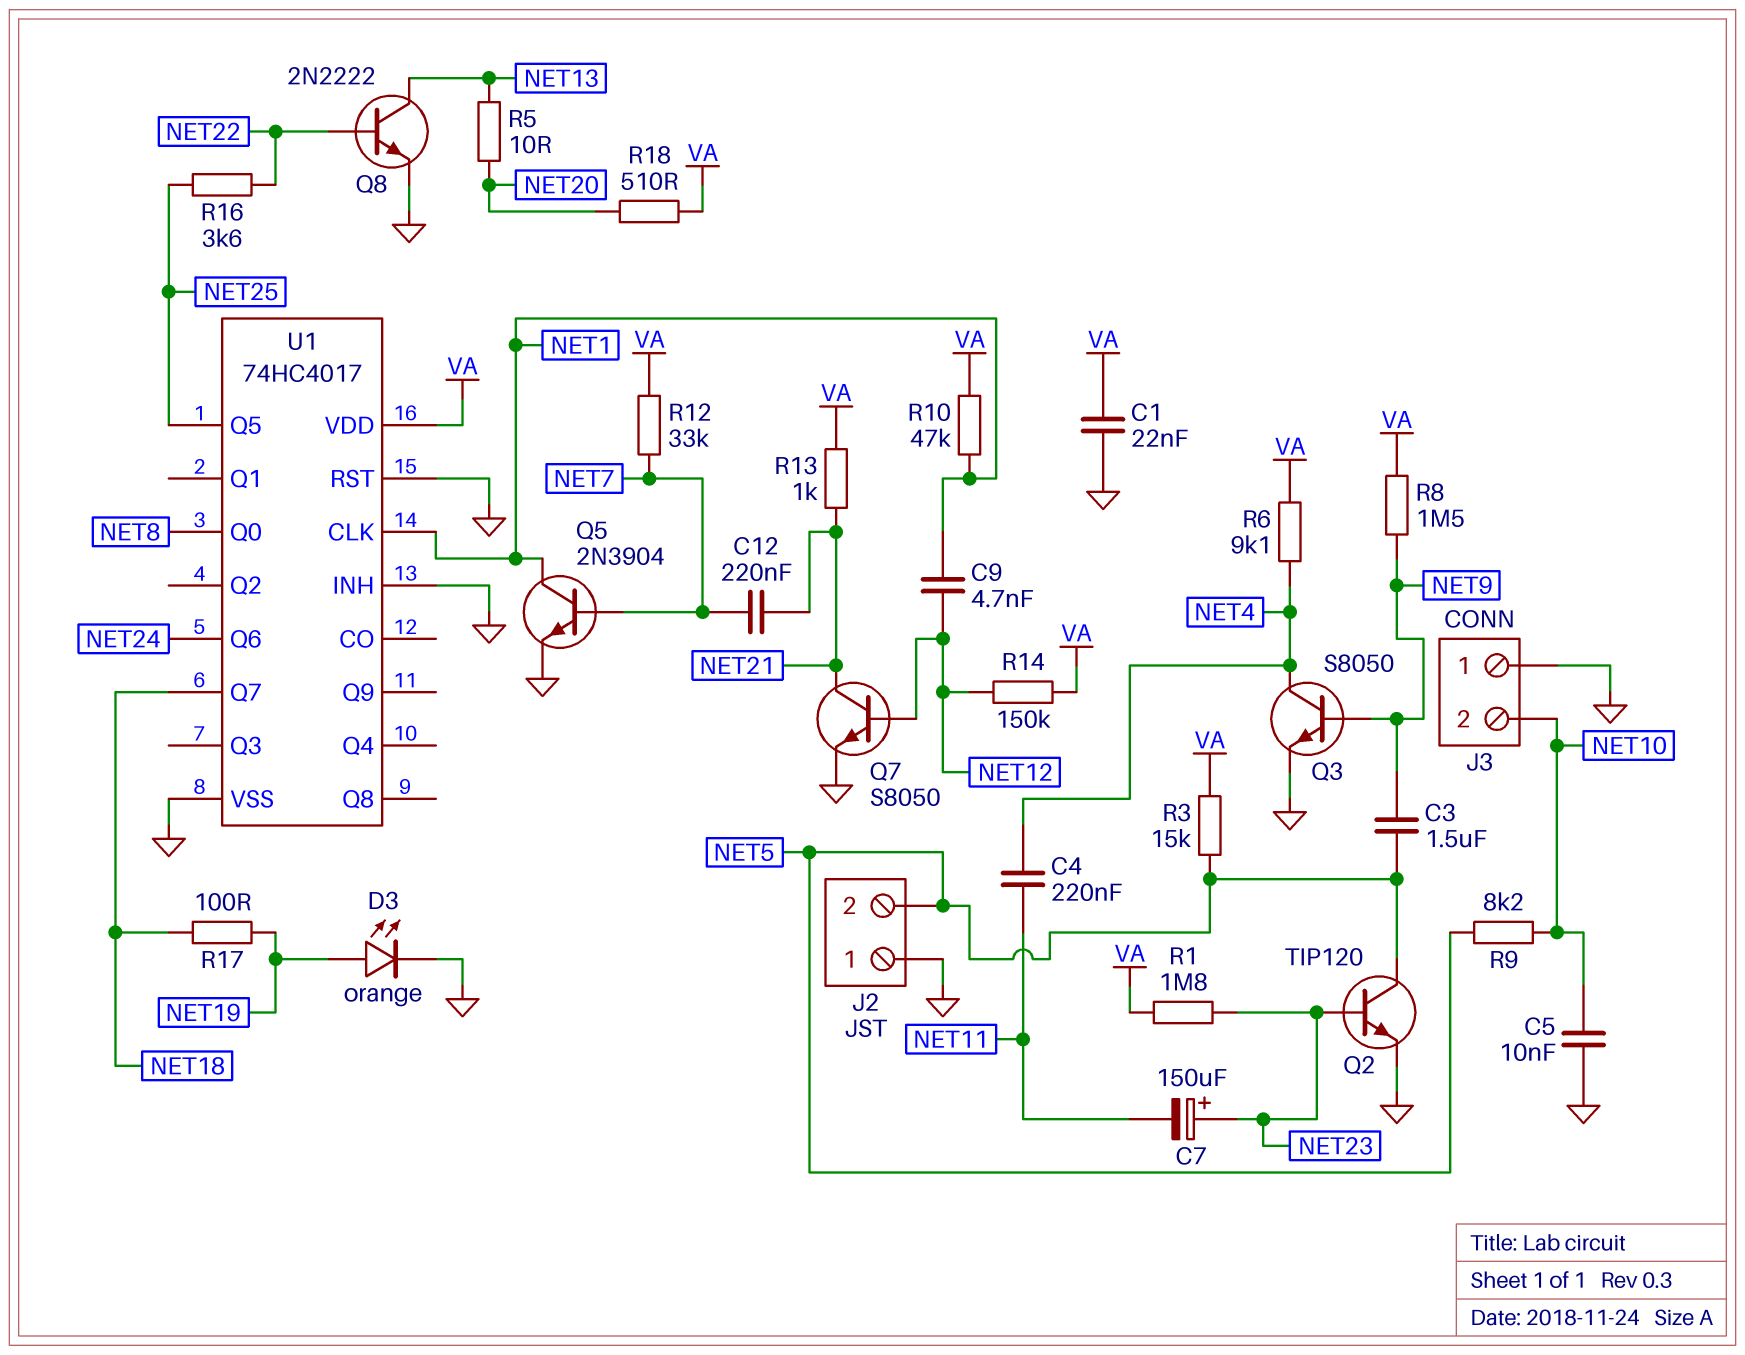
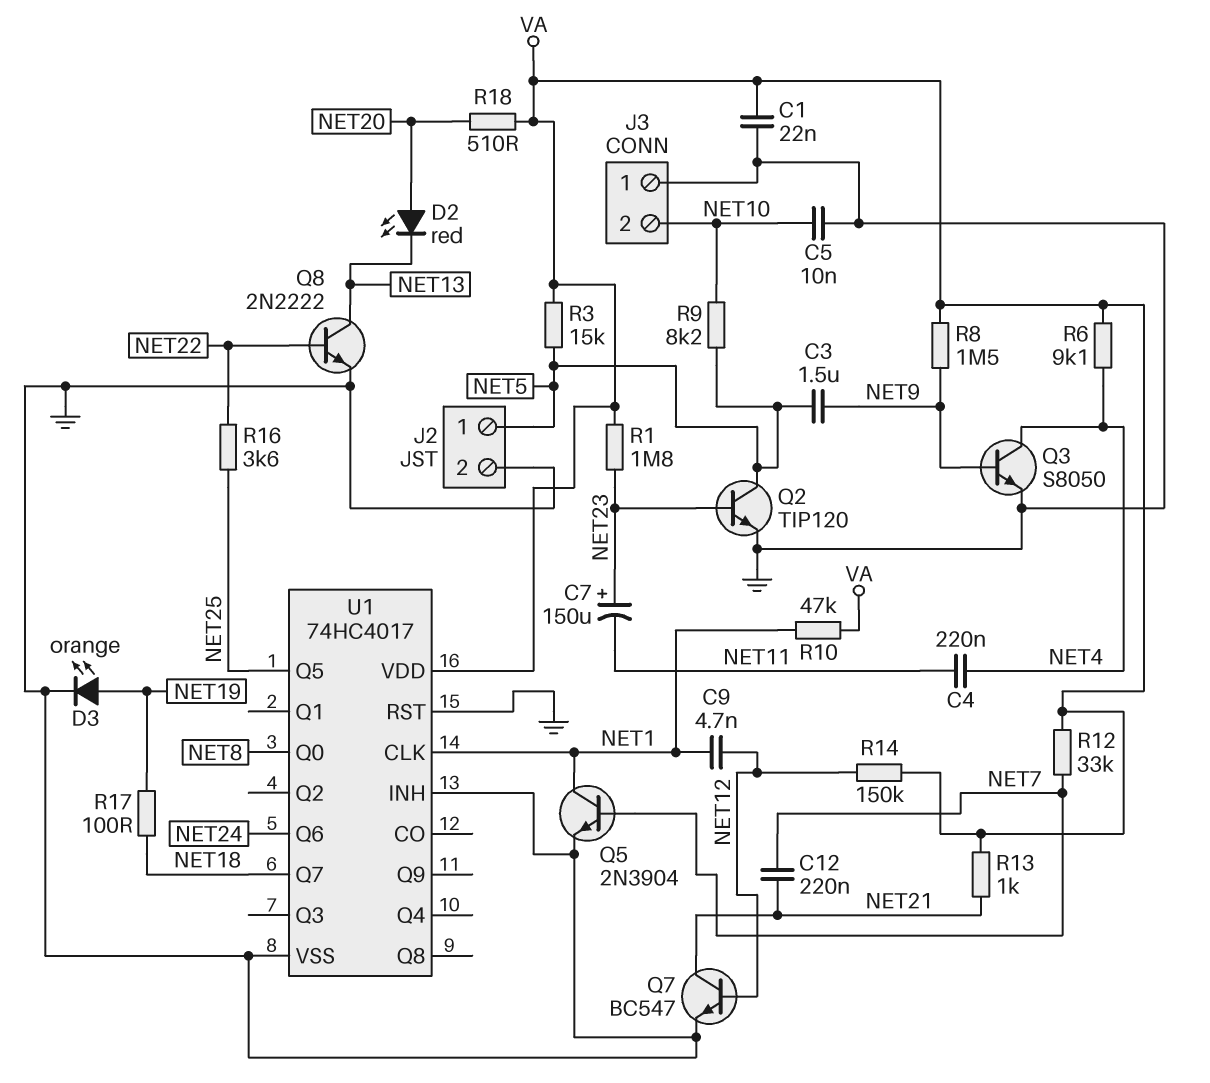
D2: none -> LED red (A NET20, K NET13)
J2 pin 1: GND -> NET5
J2 pin 2: NET5 -> GND
Q7: NPN S8050 (B NET12, C NET21, E GND) -> NPN BC547 (B NET12, C NET21, E GND)
R5: 10 (NET13, NET20) -> none

